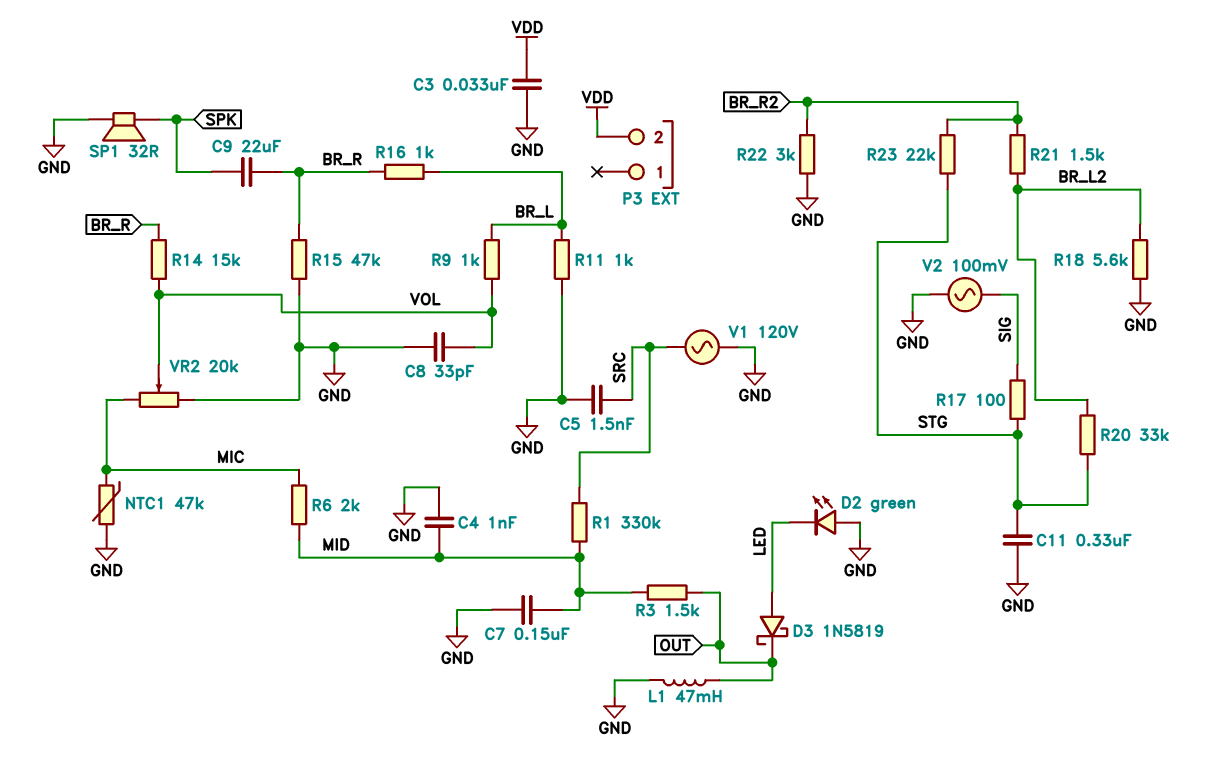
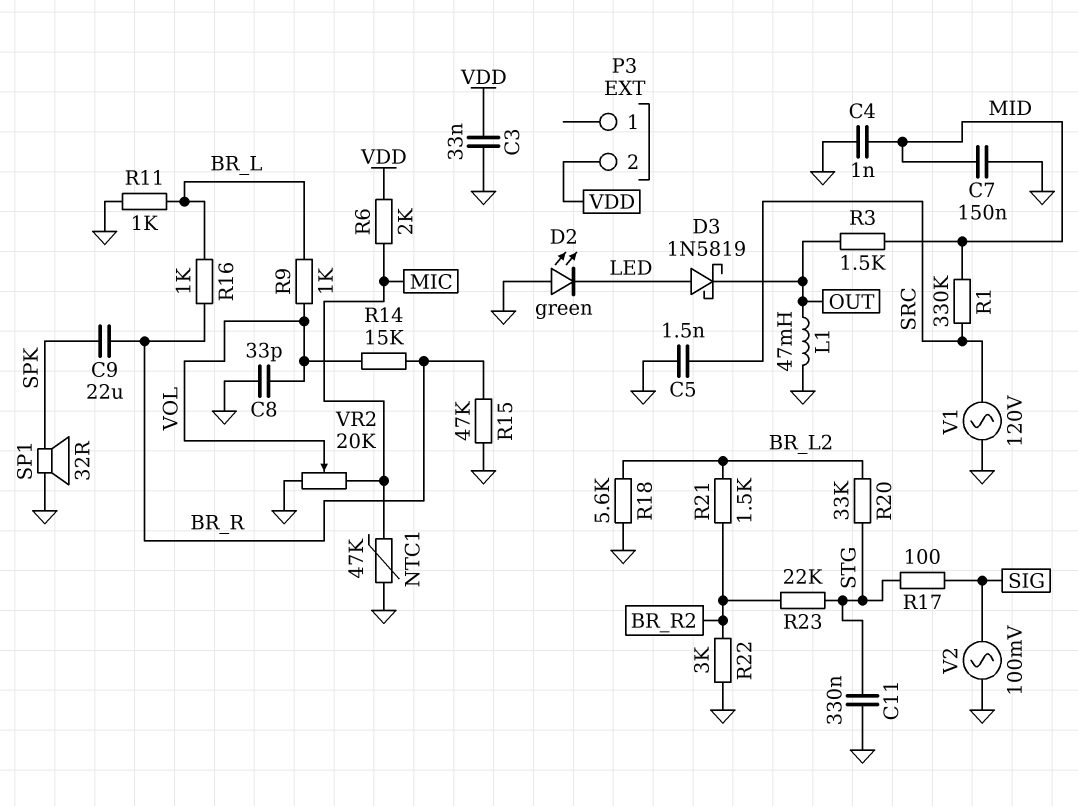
R6: 2k (MIC, MID) -> 2k (MIC, VDD)

